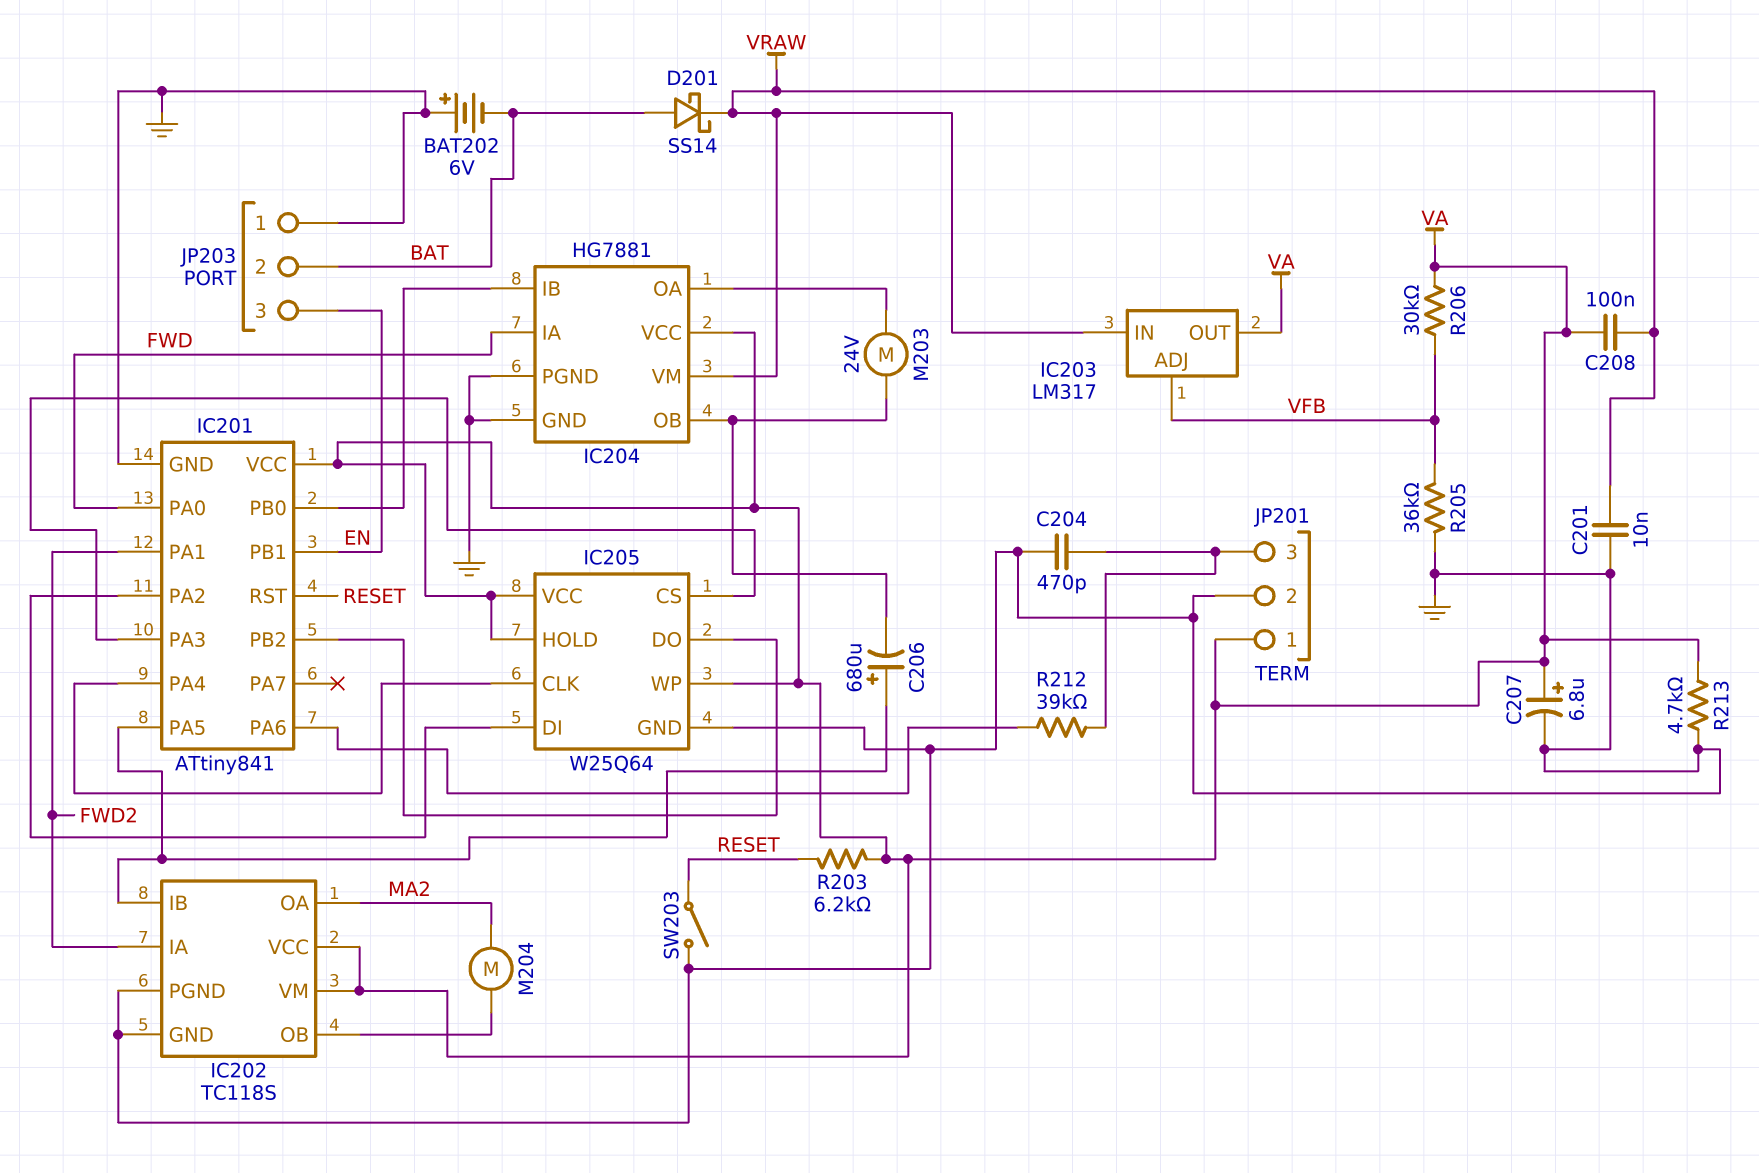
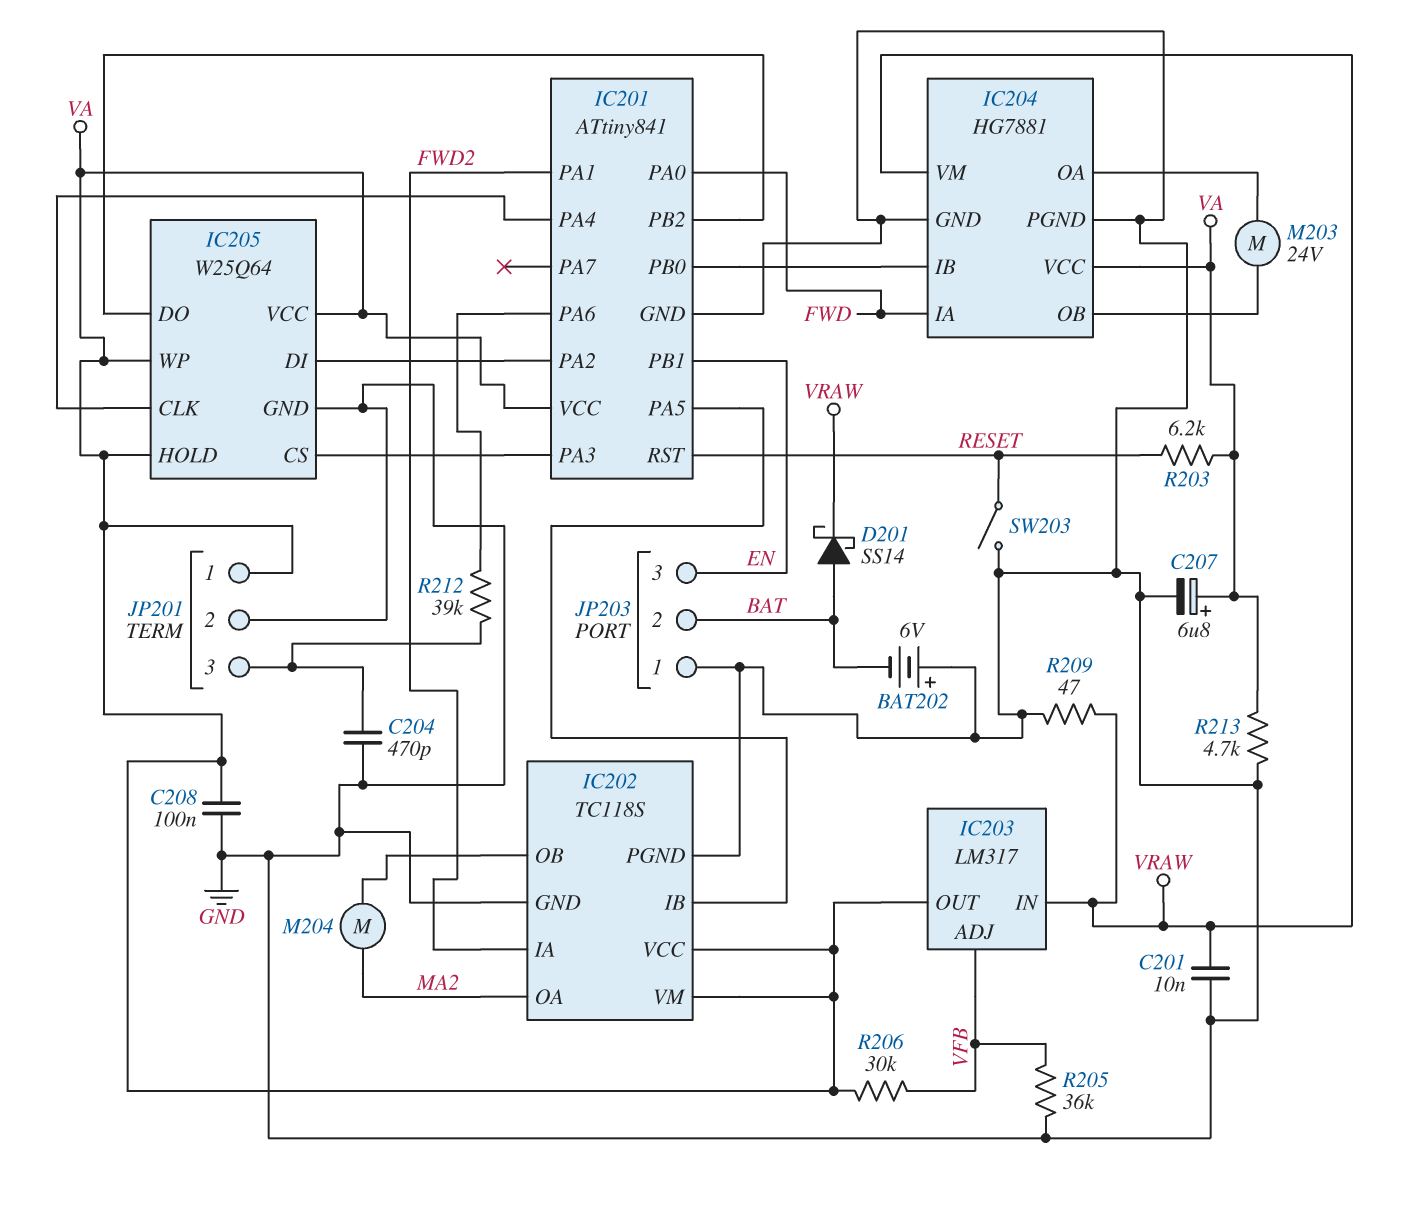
C206: 680uF (plus IC201/PA5, minus IC204/OB) -> none
C208: 100nF (VA, VRAW) -> 100nF (GND, VA)
R209: none -> 47 (GND, VRAW)

